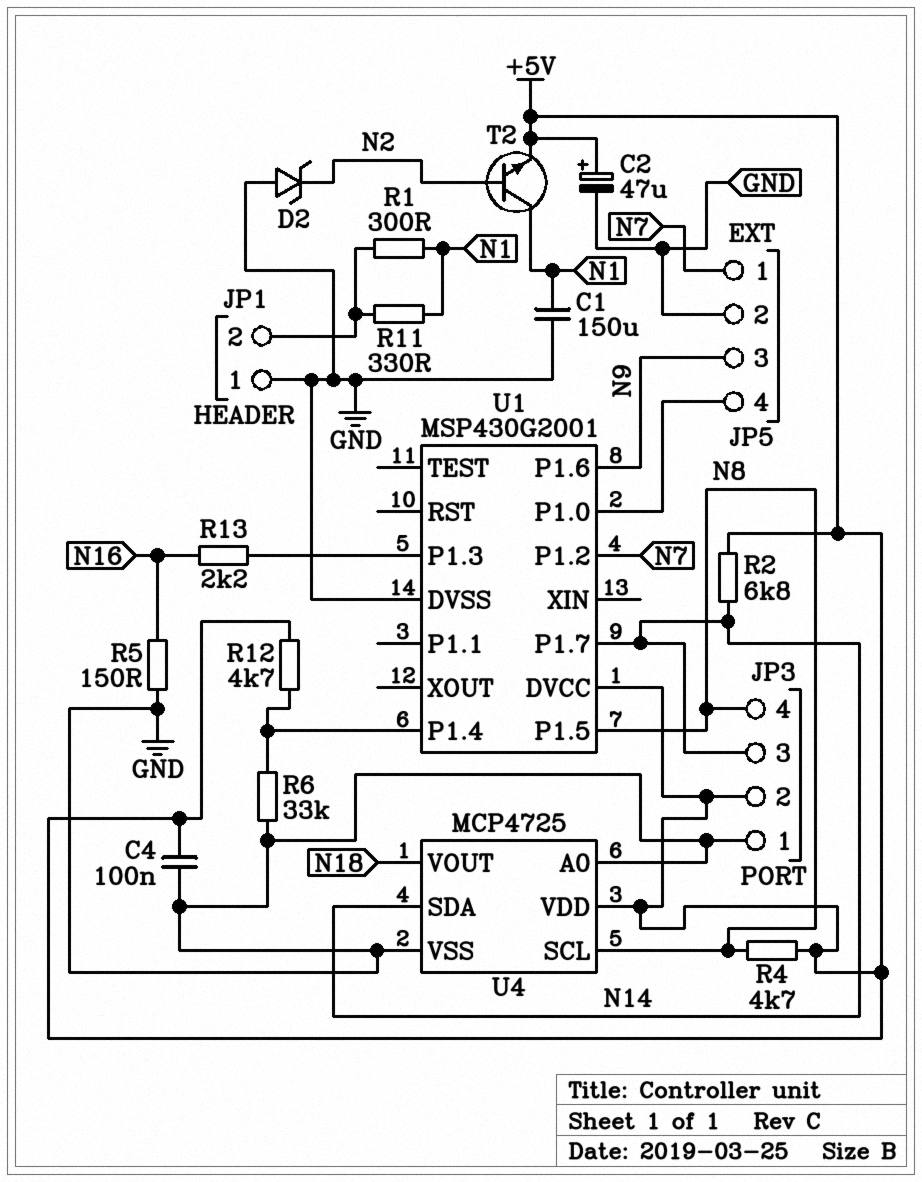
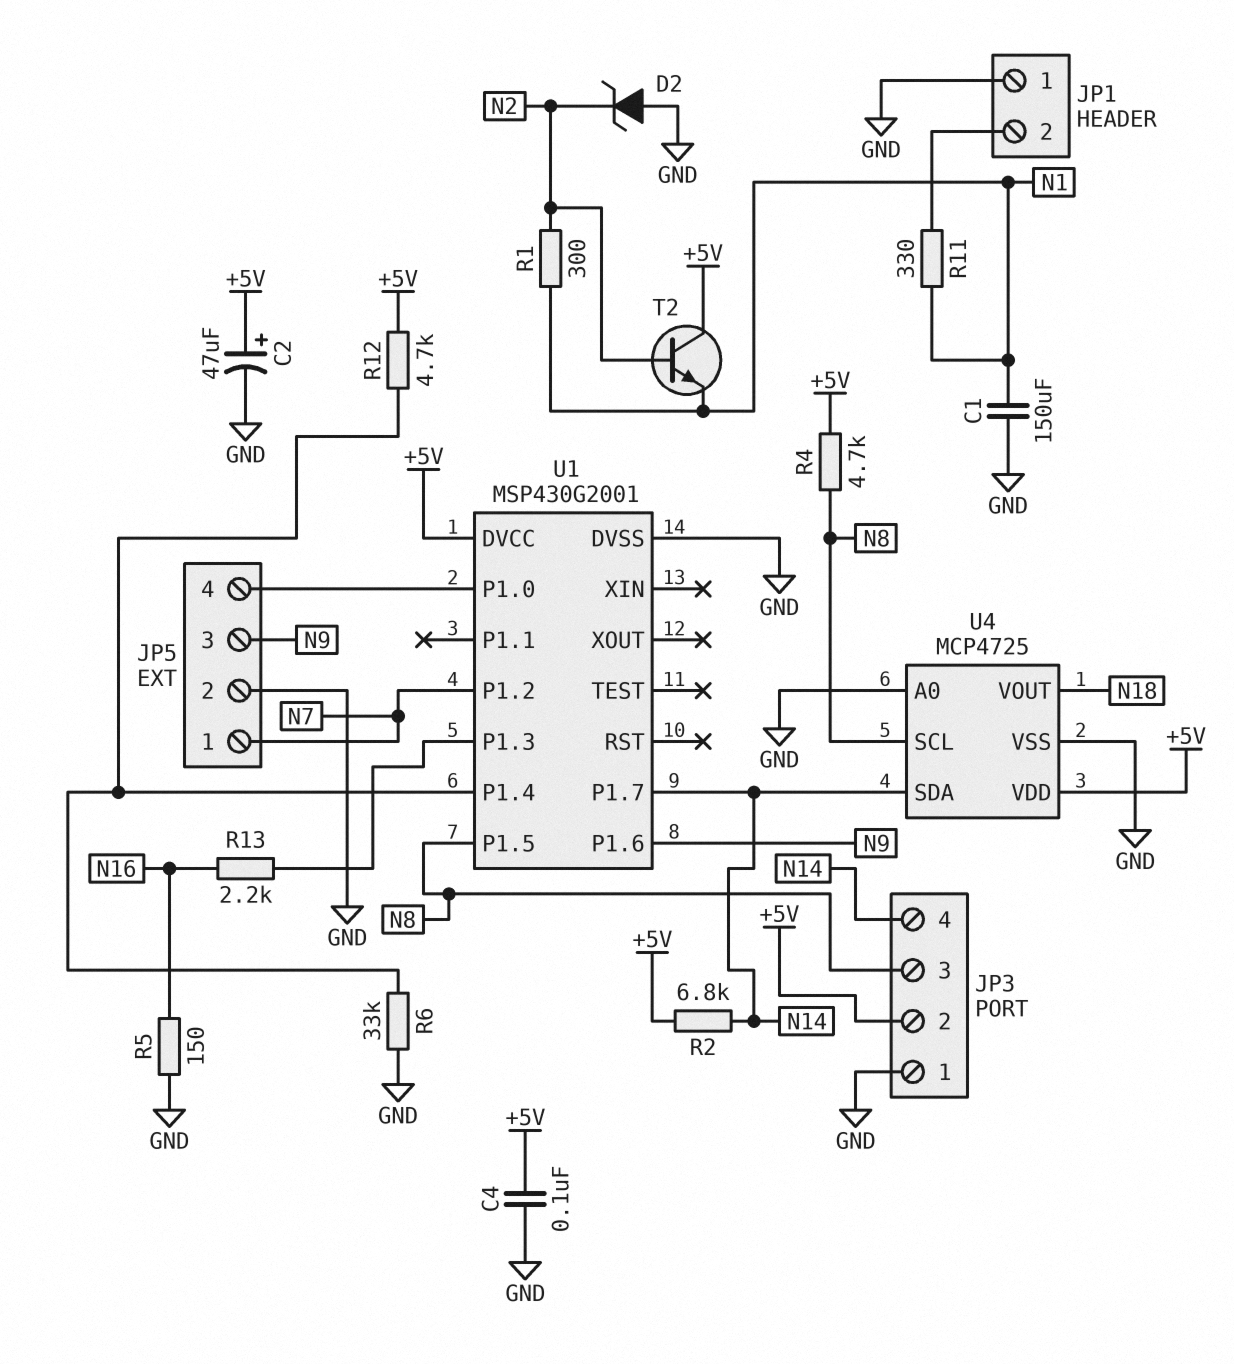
JP3 pin 3: N14 -> N8
JP3 pin 4: N8 -> N14
R1: 300 (JP1/2, N1) -> 300 (N1, N2)
T2: NPN (B N2, C N1, E +5V) -> NPN (B N2, C +5V, E N1)

